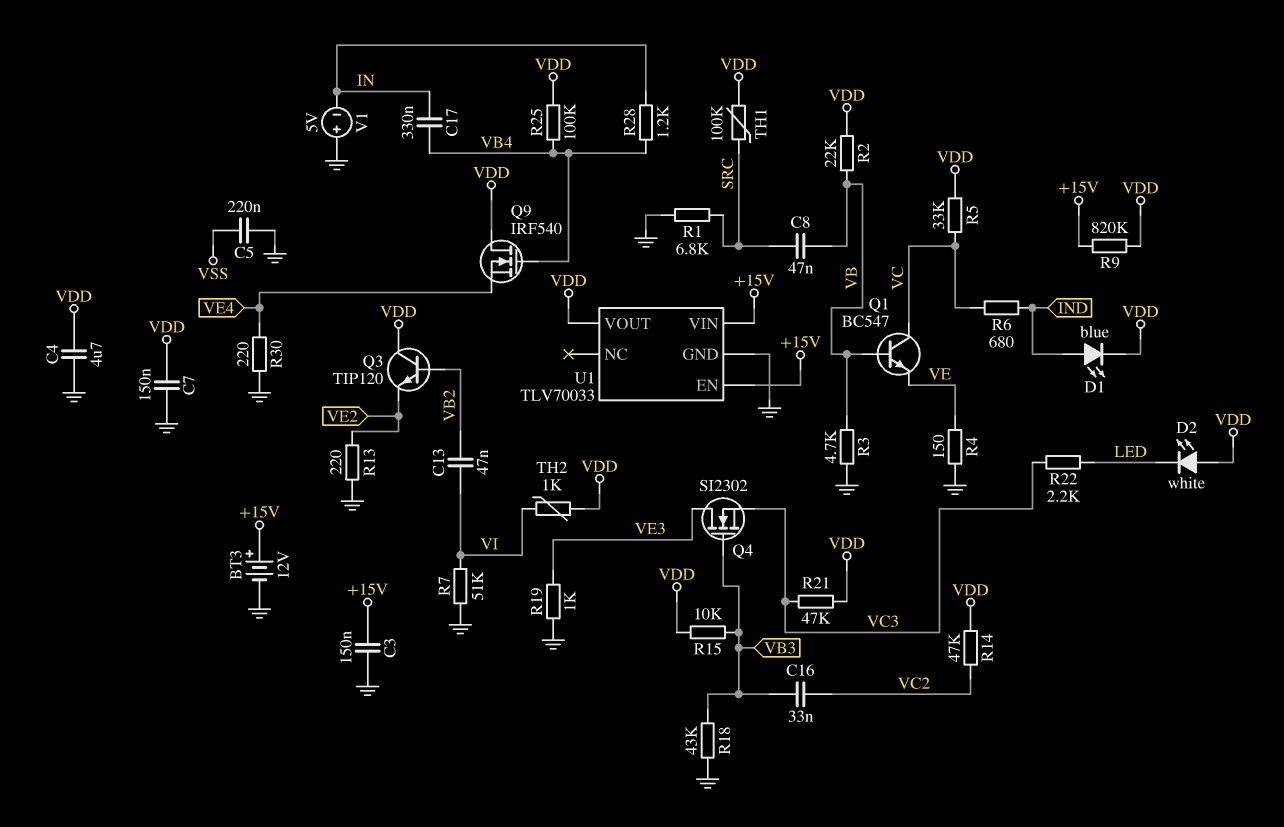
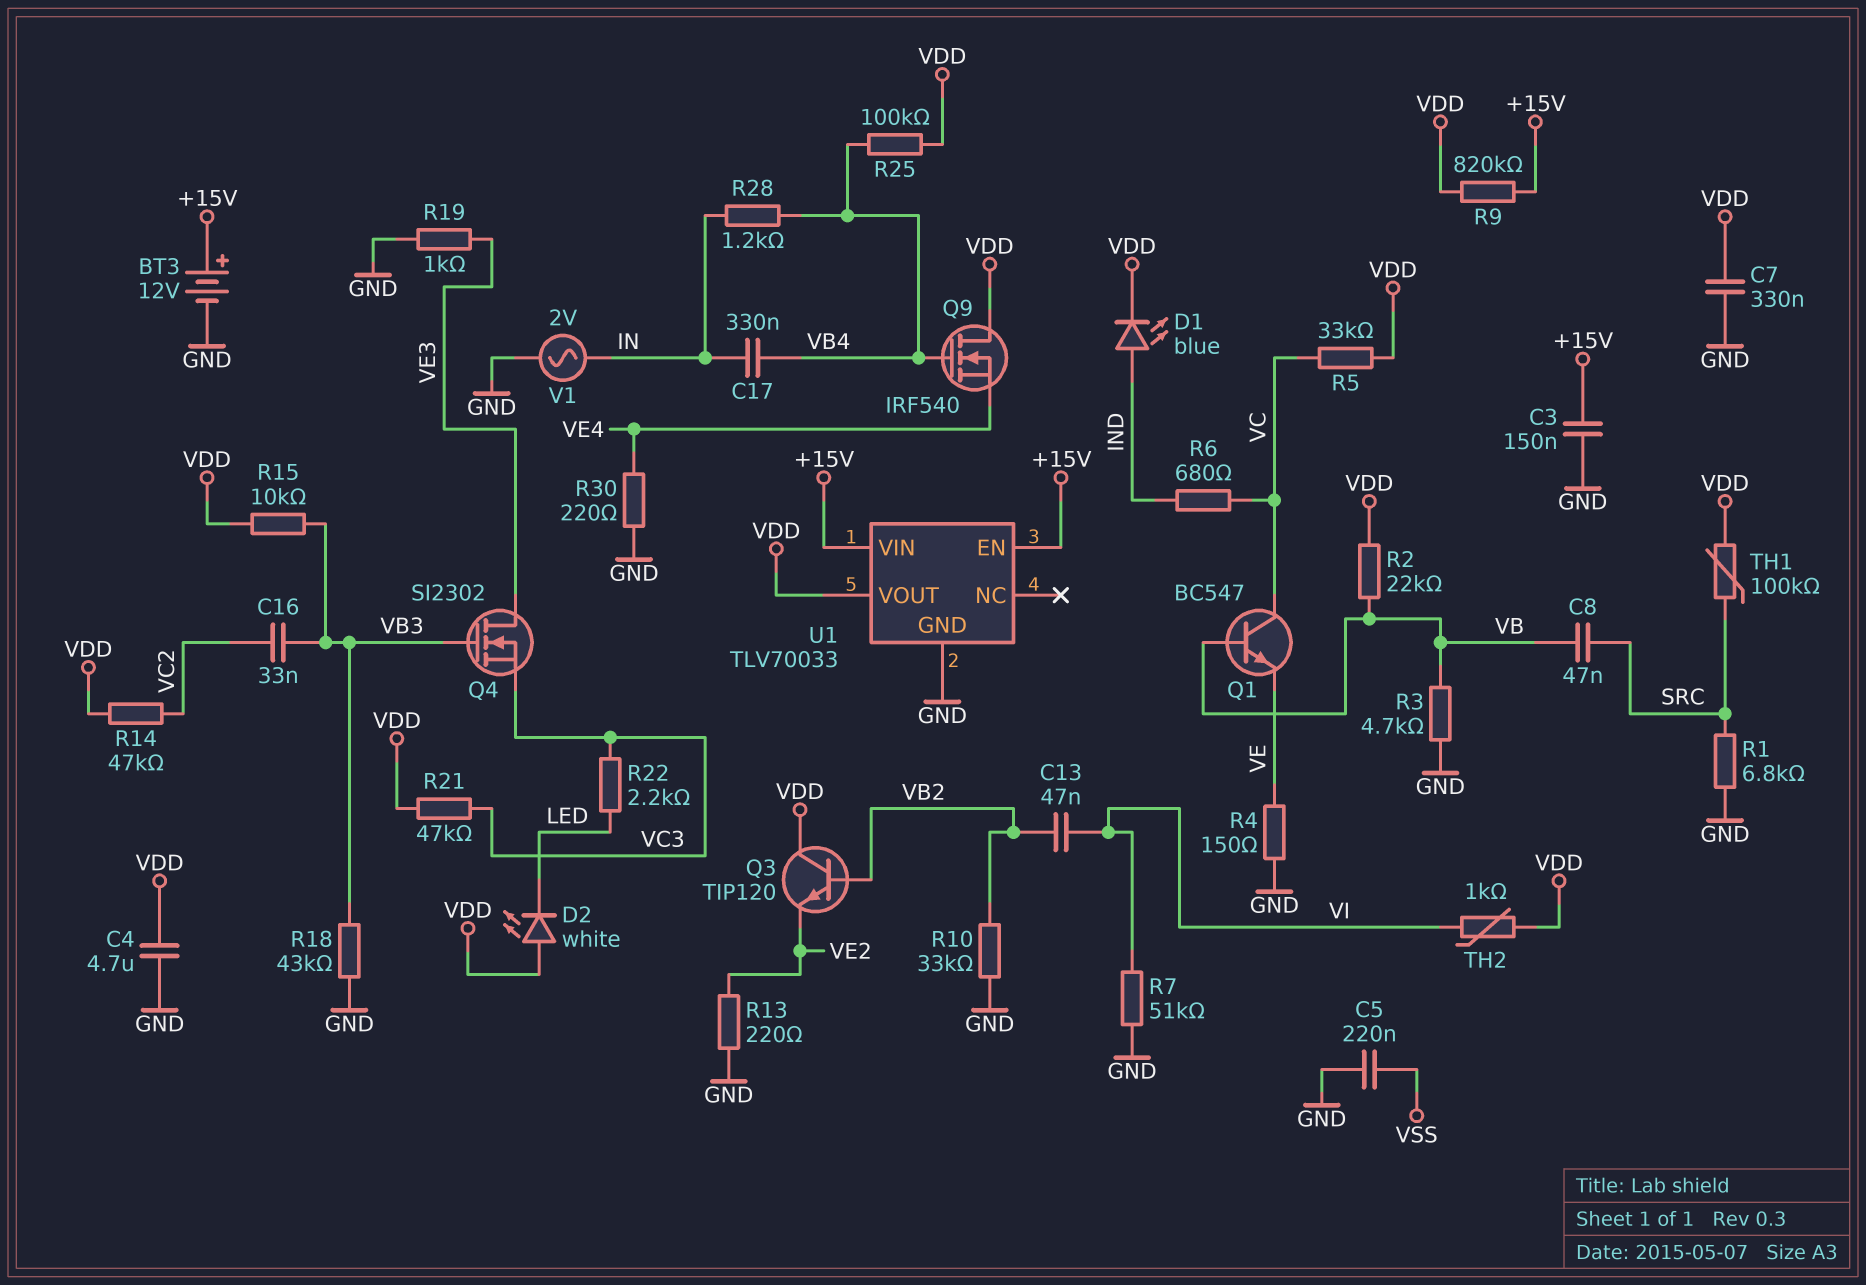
C7: 150nF (GND, VDD) -> 330nF (GND, VDD)
R10: none -> 33k (GND, VB2)
V1: 5V (plus GND, minus IN) -> AC 2V (GND, IN)

